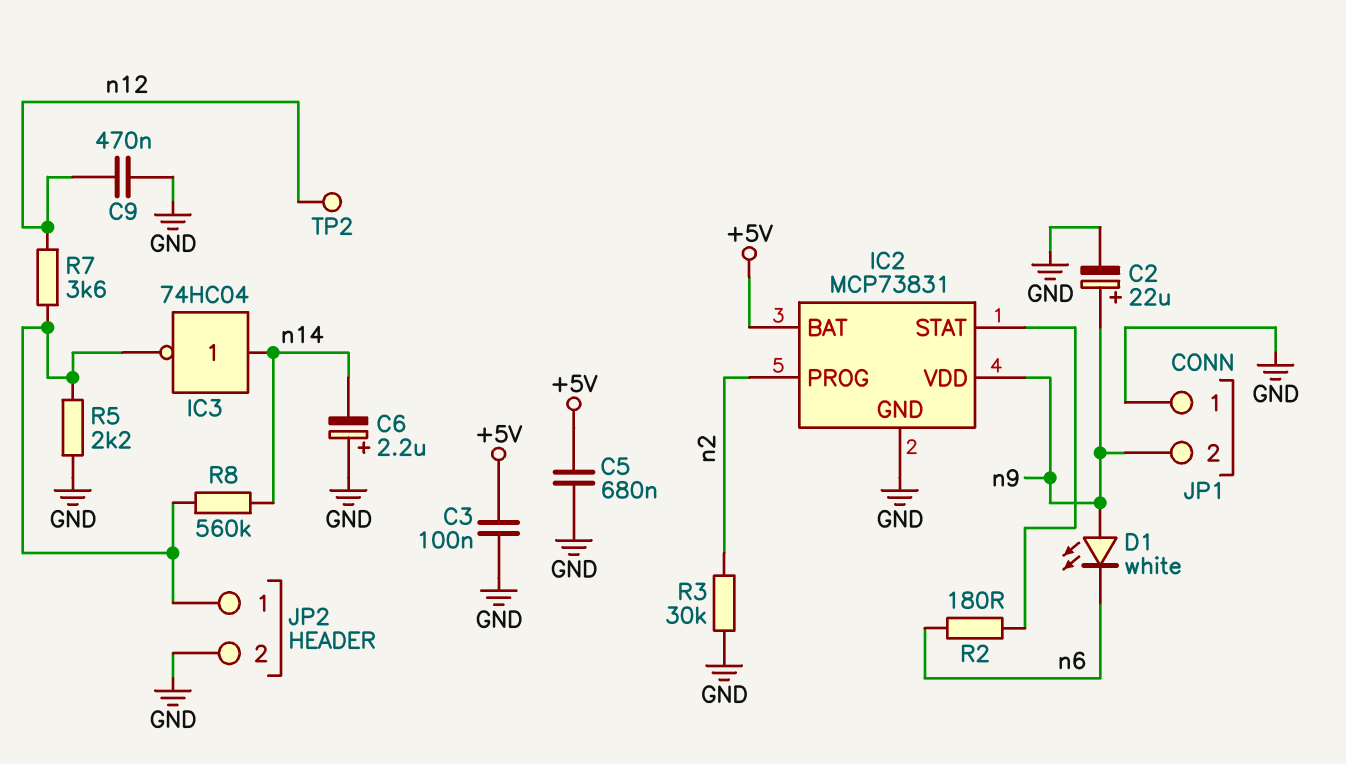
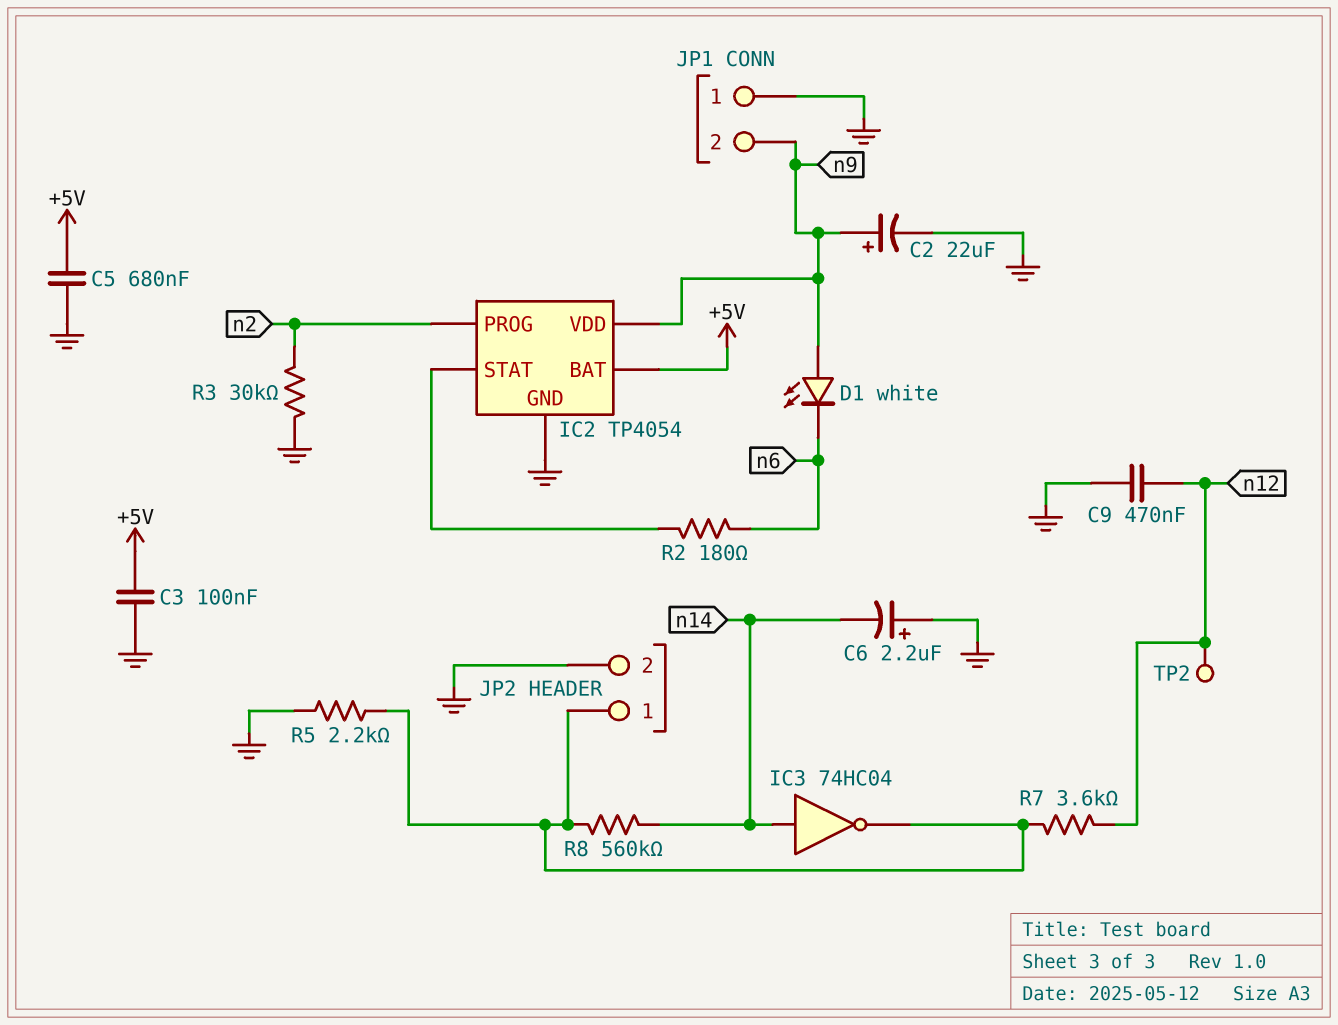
IC2: MCP73831 -> TP4054

